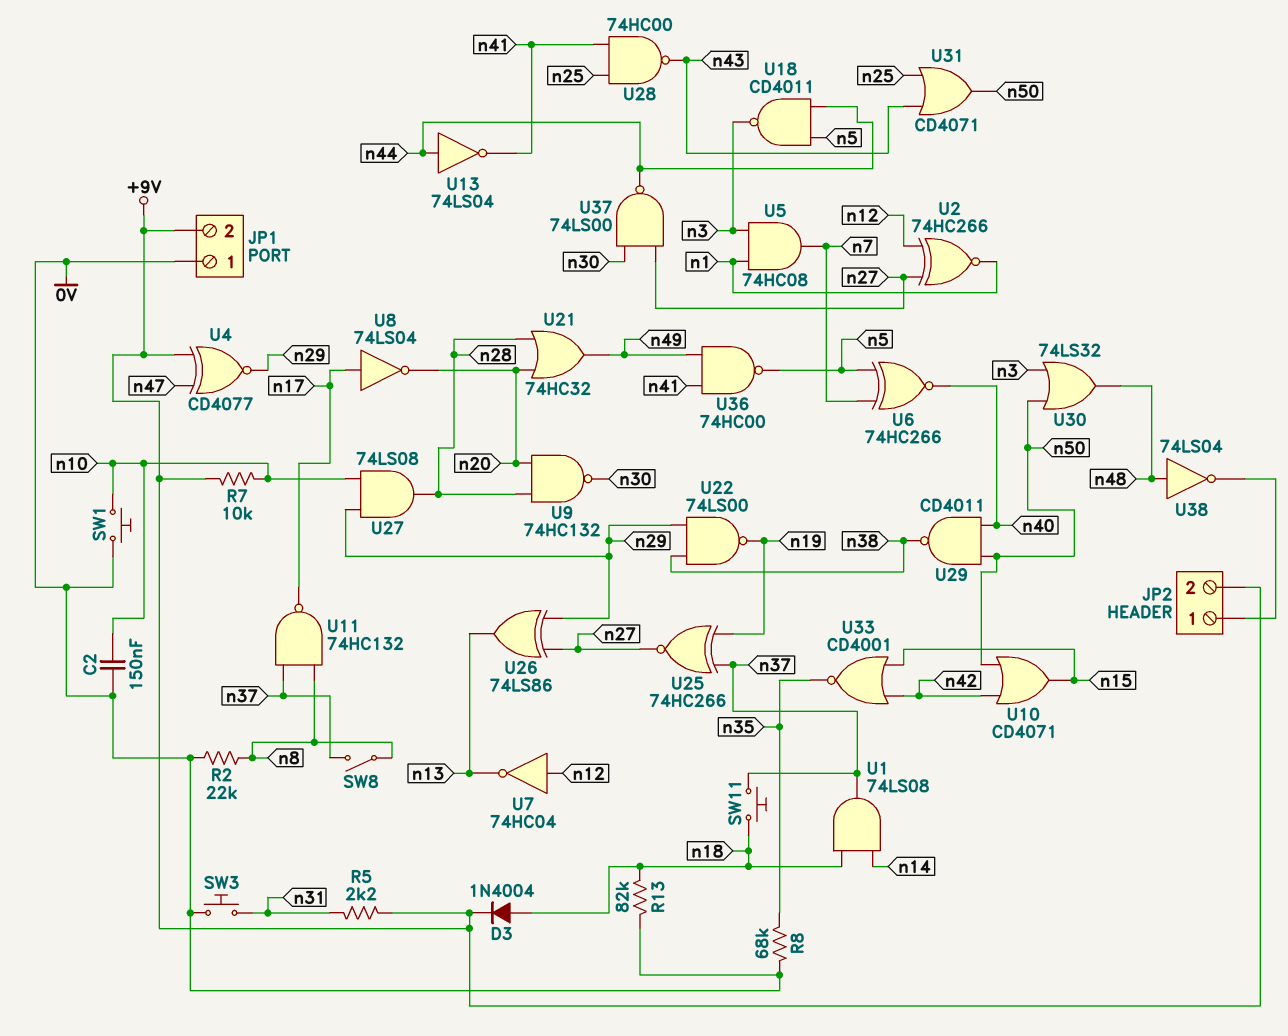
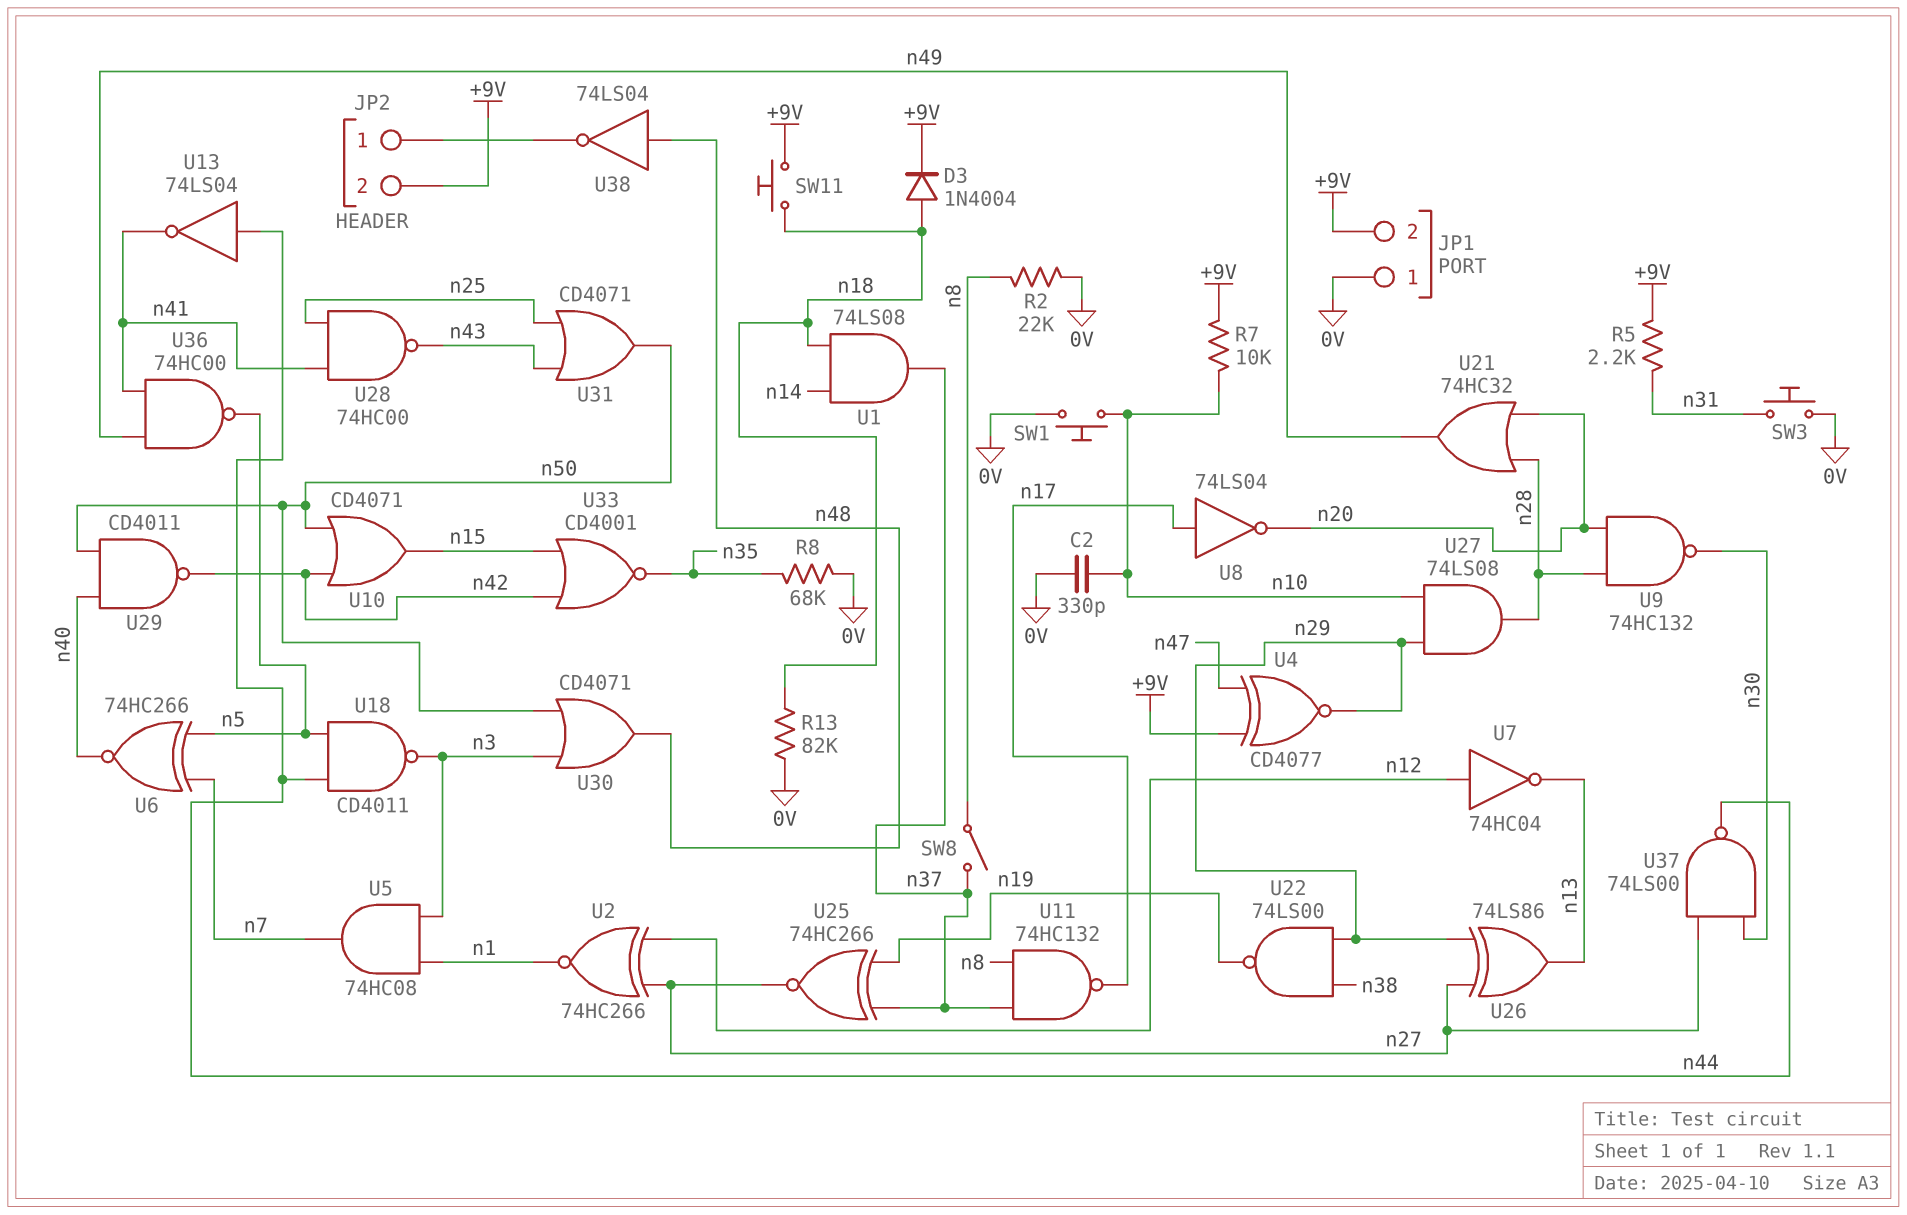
C2: 150nF (0V, n10) -> 330pF (0V, n10)
SW11: button (n18, n37) -> button (+9V, n18)
U29: NAND CD4011 (in n40, in n50, out n38) -> NAND CD4011 (in n40, in n50, out n42)
U30: OR 74LS32 (in n3, in n50, out n48) -> OR CD4071 (in n3, in n50, out n48)

